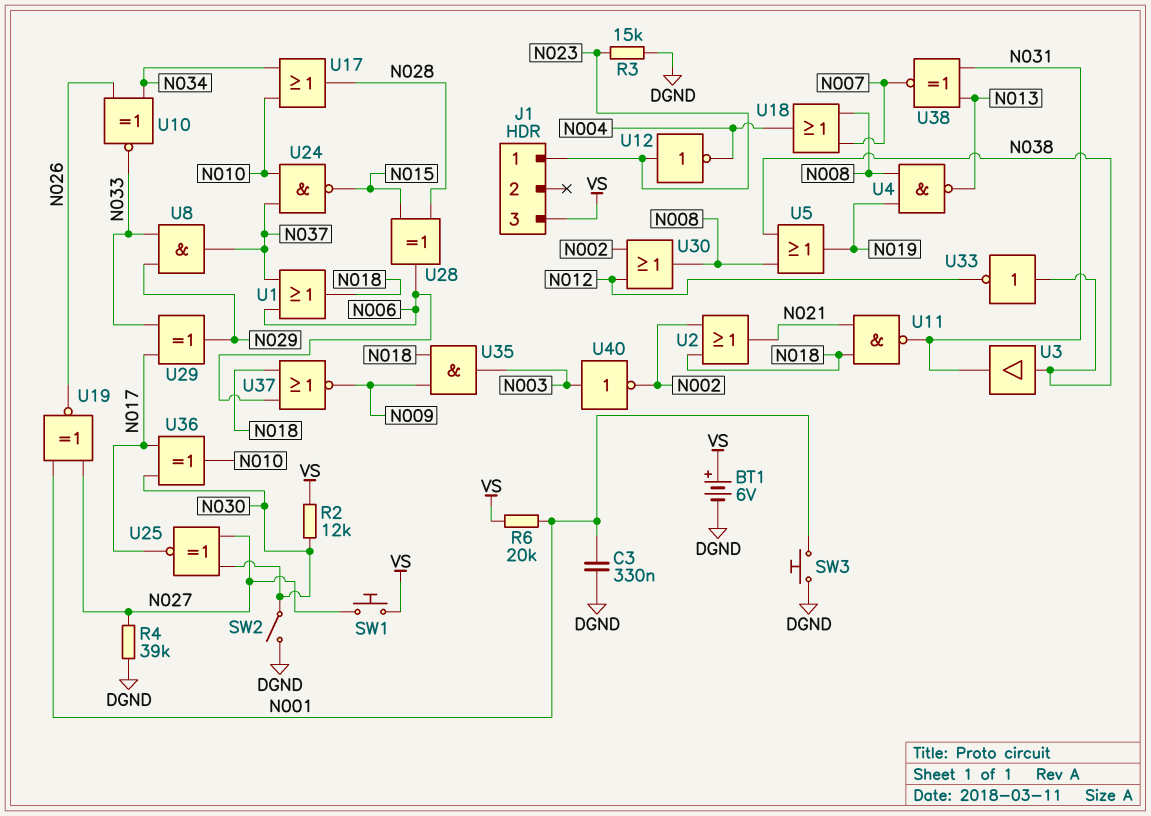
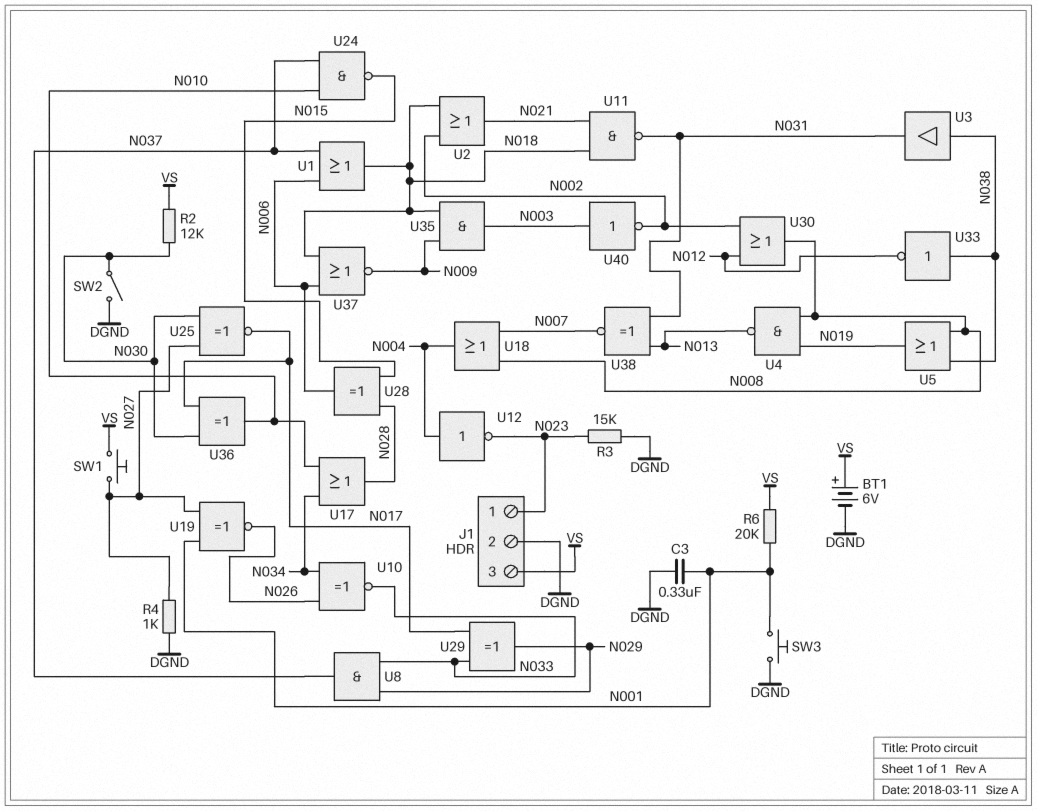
J1 pin 2: none -> DGND
R4: 39k (DGND, N027) -> 1k (DGND, N027)
U12: NOT (in N023, out N004) -> NOT (in N004, out N023)

